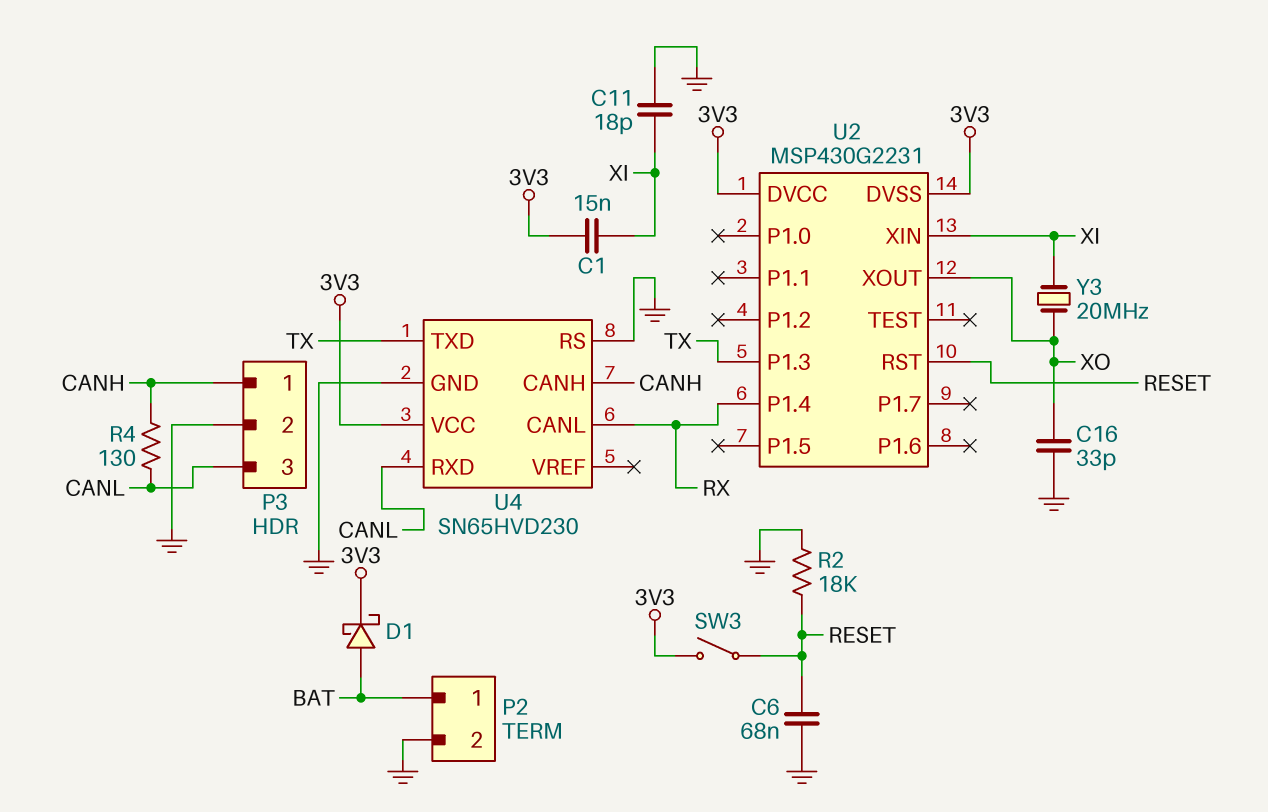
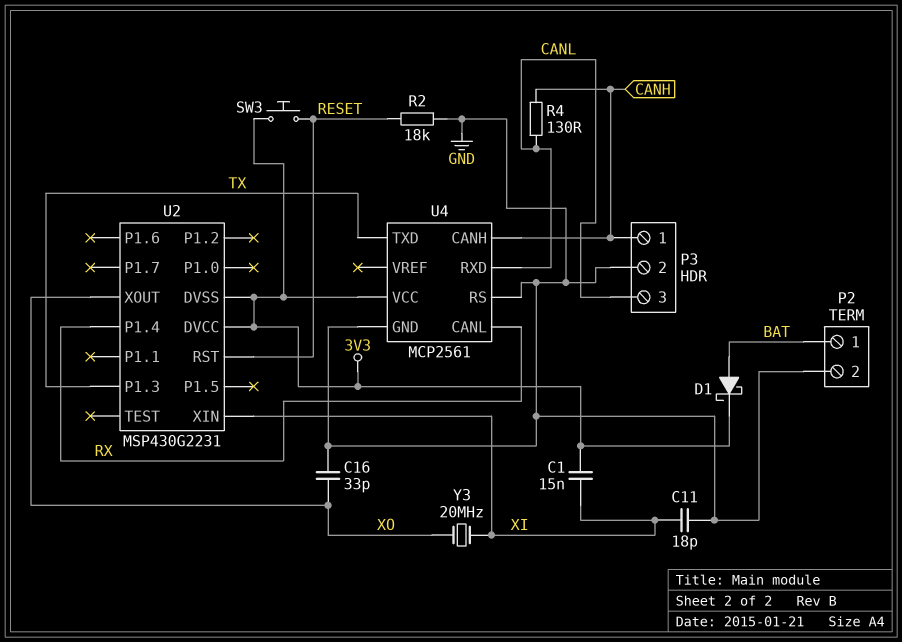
C6: 68nF (GND, RESET) -> none
SW3: switch (3V3, RESET) -> button (3V3, RESET)
U4: SN65HVD230 -> MCP2561

